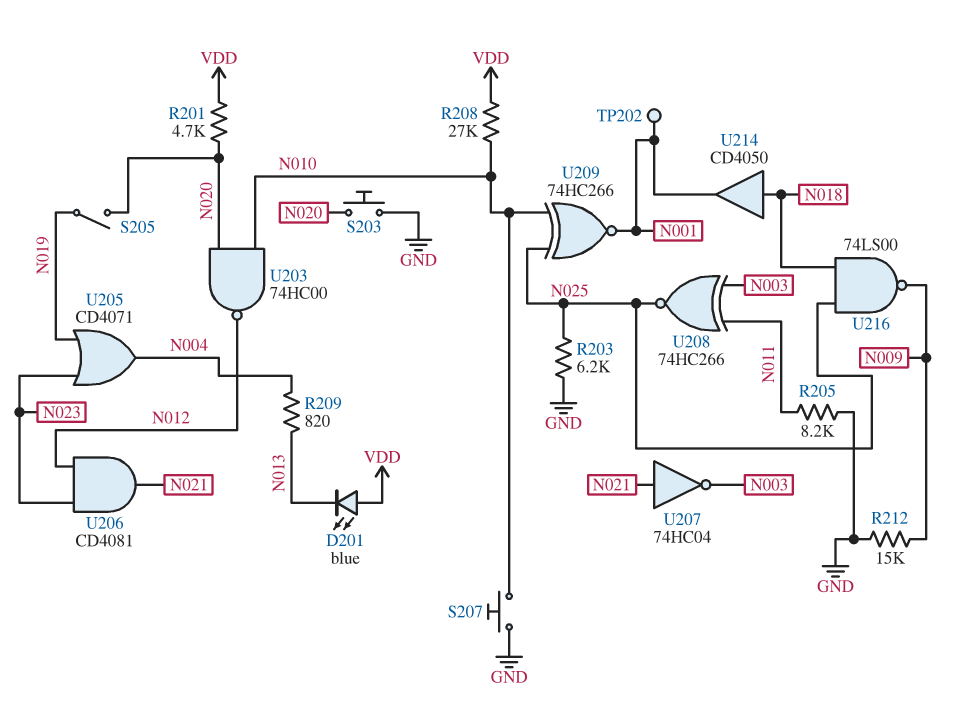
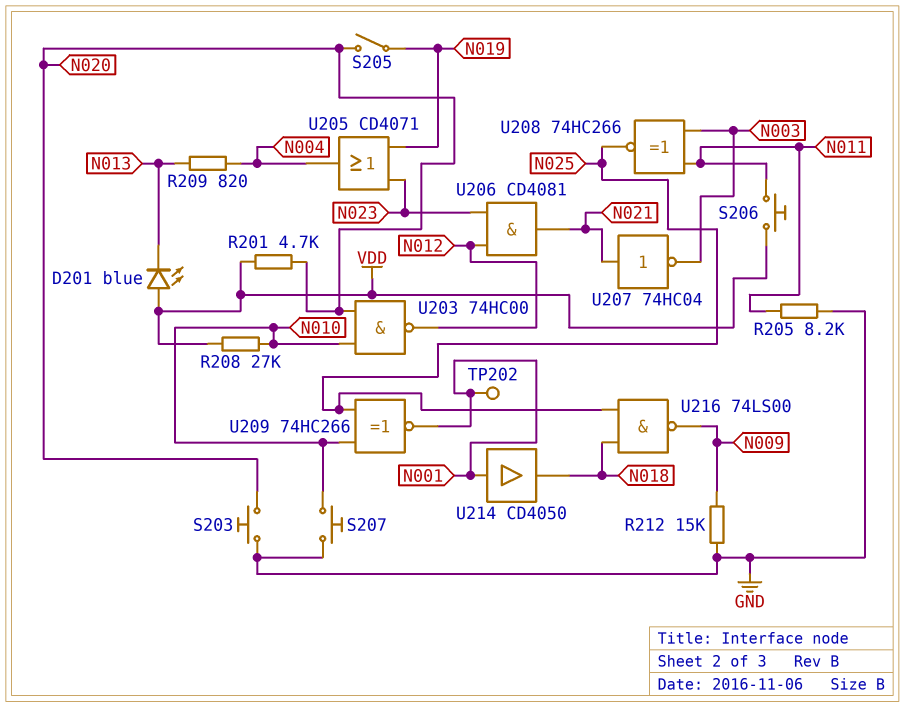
R203: 6.2k (GND, N025) -> none
S206: none -> button (N011, VDD)
U214: buffer CD4050 (in N018, out N001) -> buffer CD4050 (in N001, out N018)

